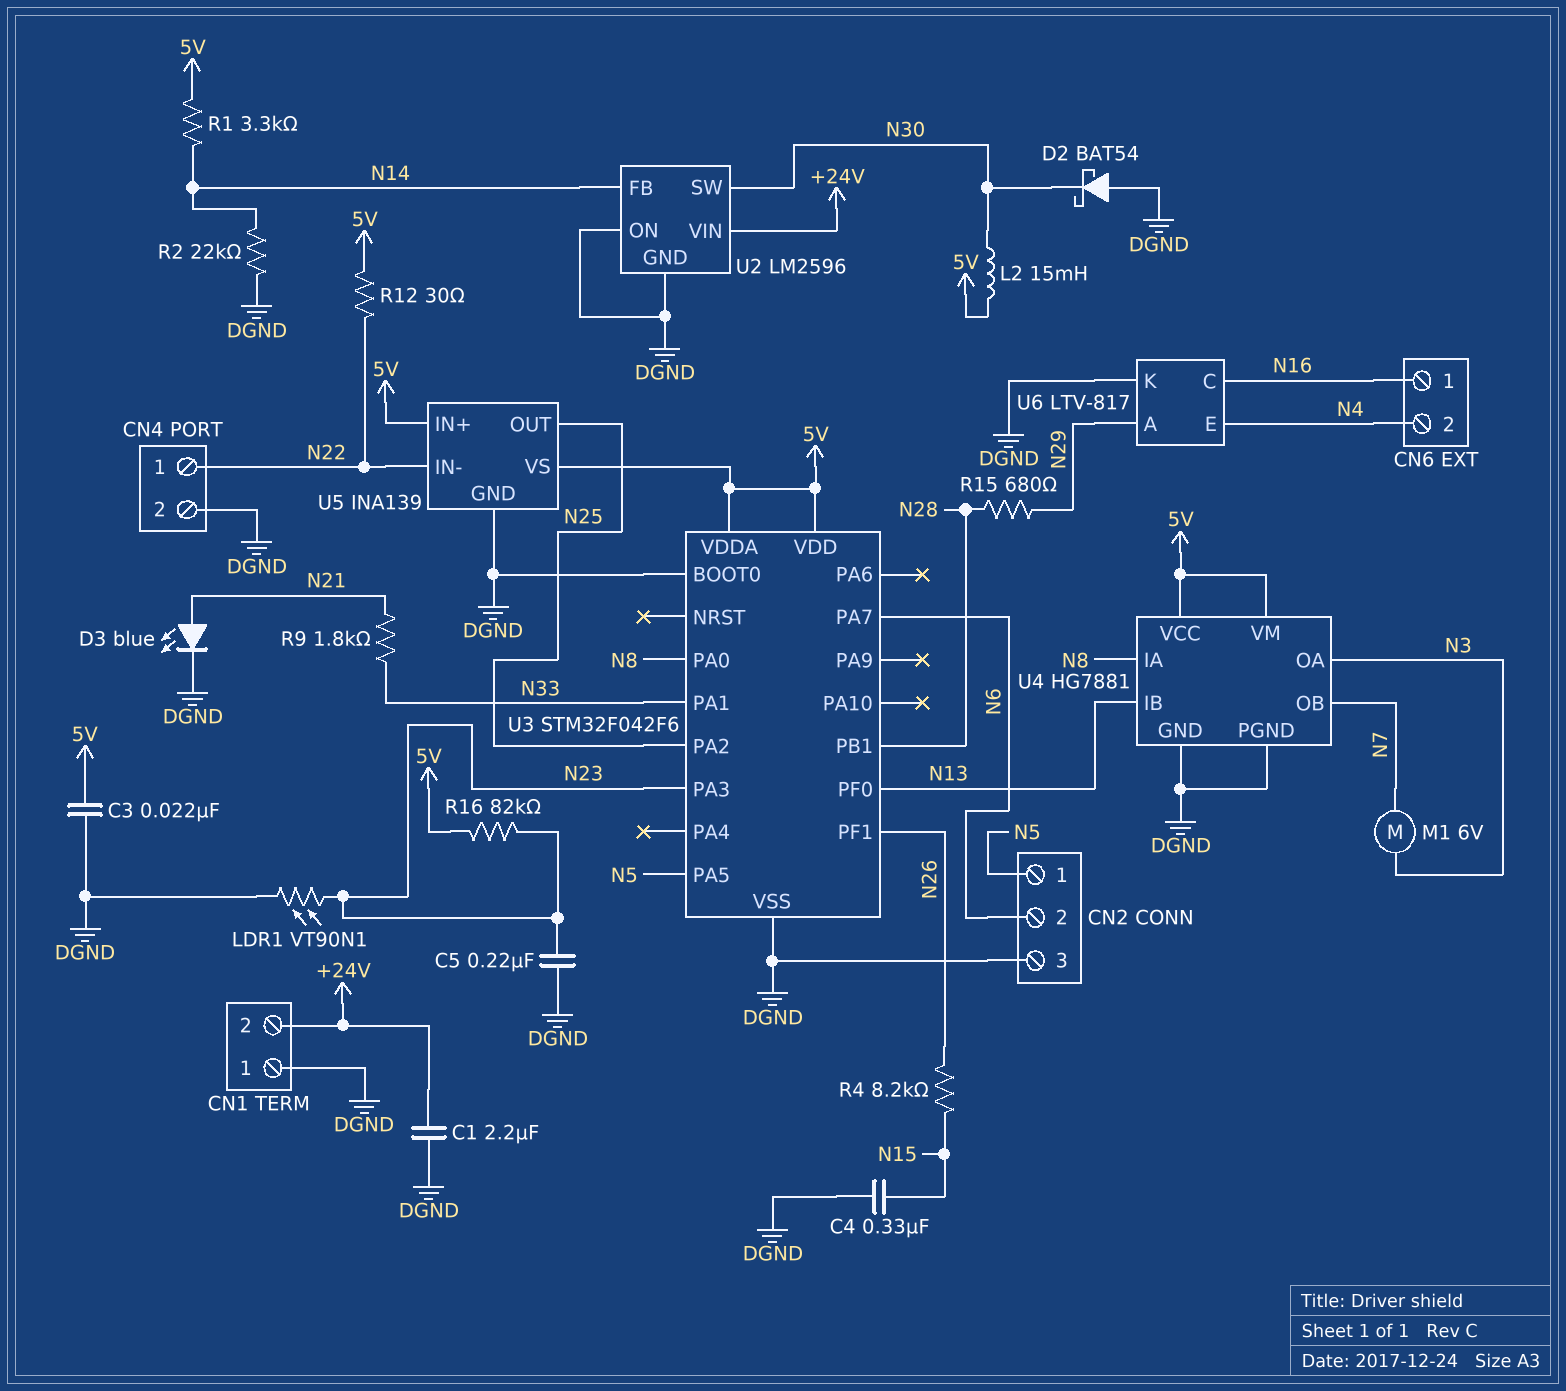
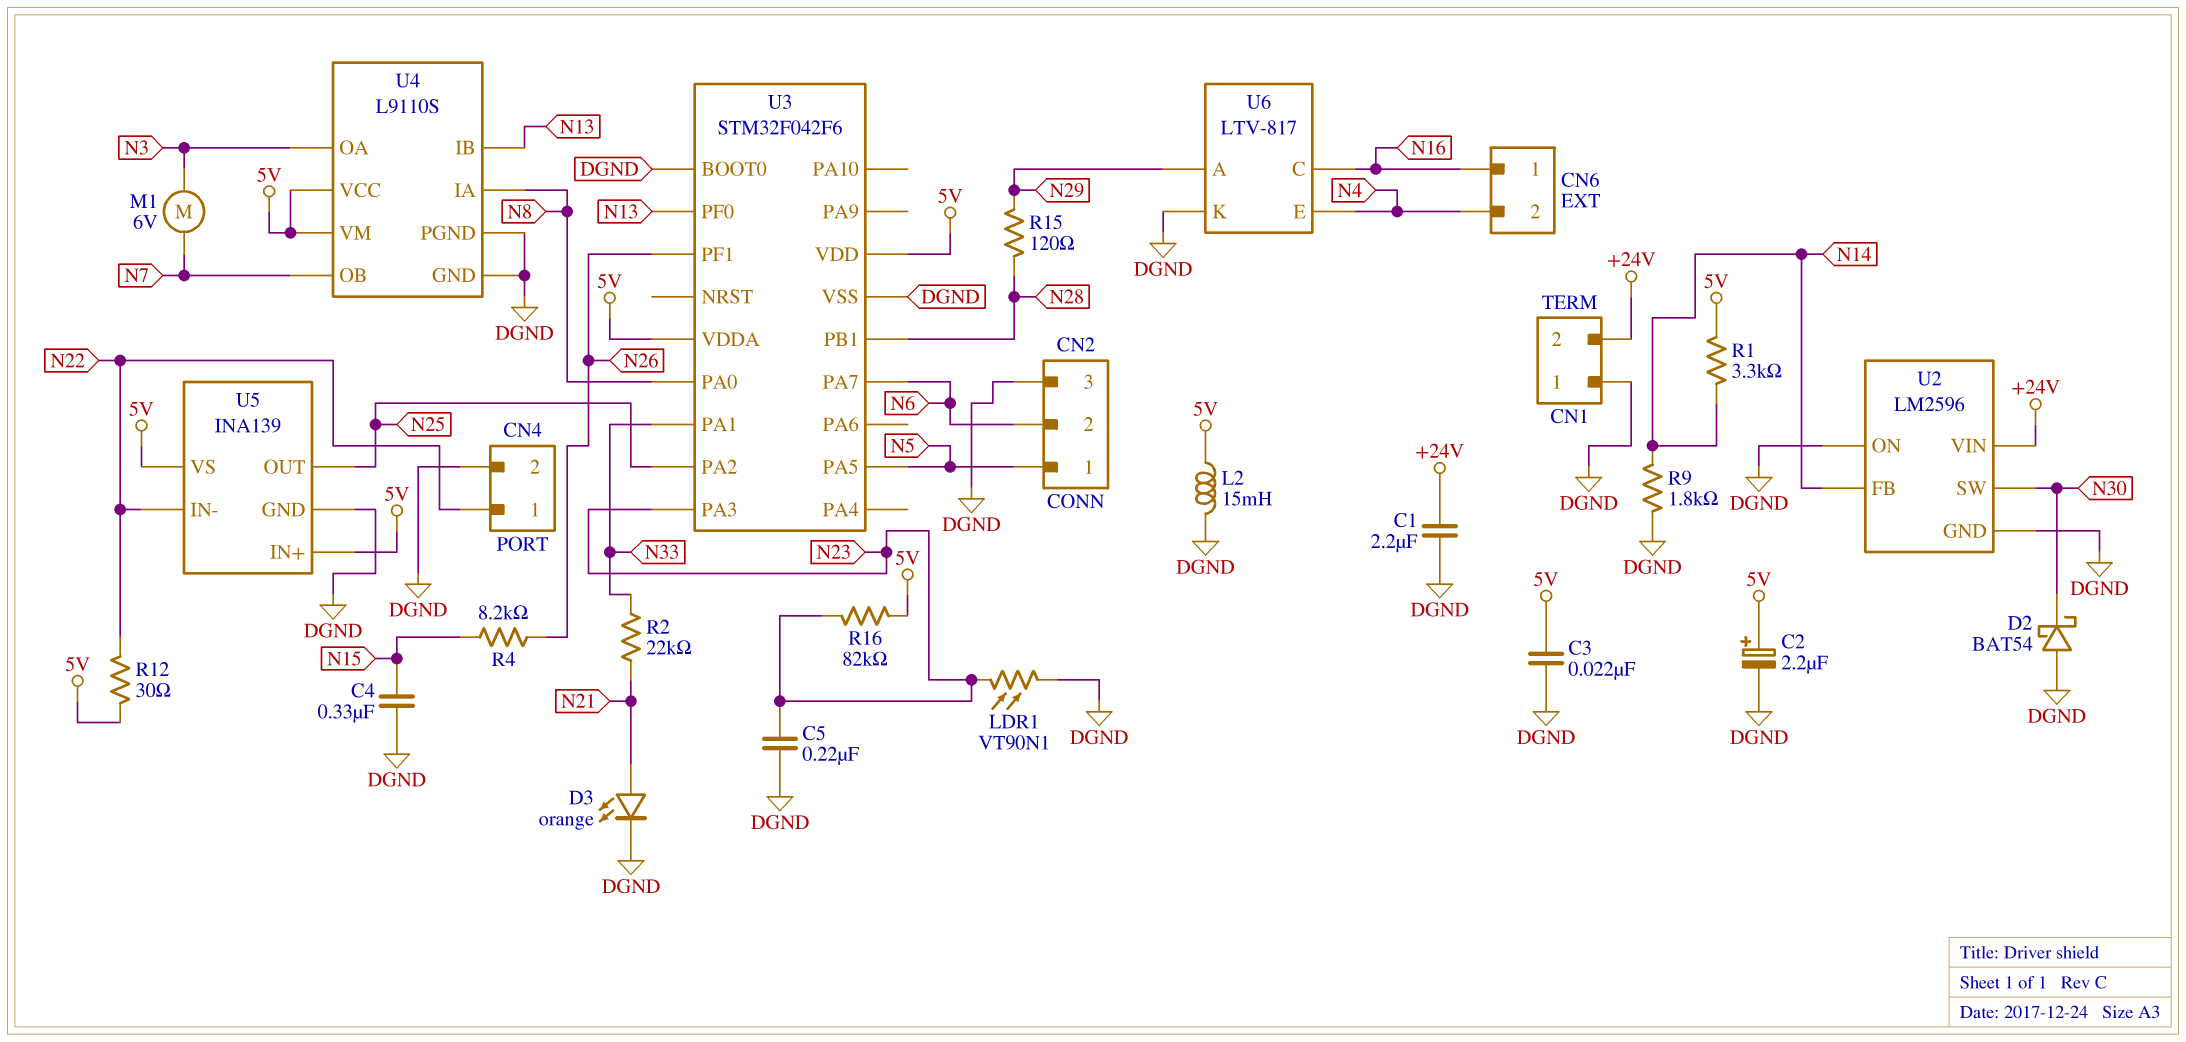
C2: none -> 2.2uF (plus 5V, minus DGND)
D3: LED blue (A N21, K DGND) -> LED orange (A N21, K DGND)
L2: 15mH (5V, N30) -> 15mH (5V, DGND)
R2: 22k (DGND, N14) -> 22k (N21, N33)
R9: 1.8k (N21, N33) -> 1.8k (DGND, N14)
R15: 680 (N28, N29) -> 120 (N28, N29)
U4: HG7881 -> L9110S

